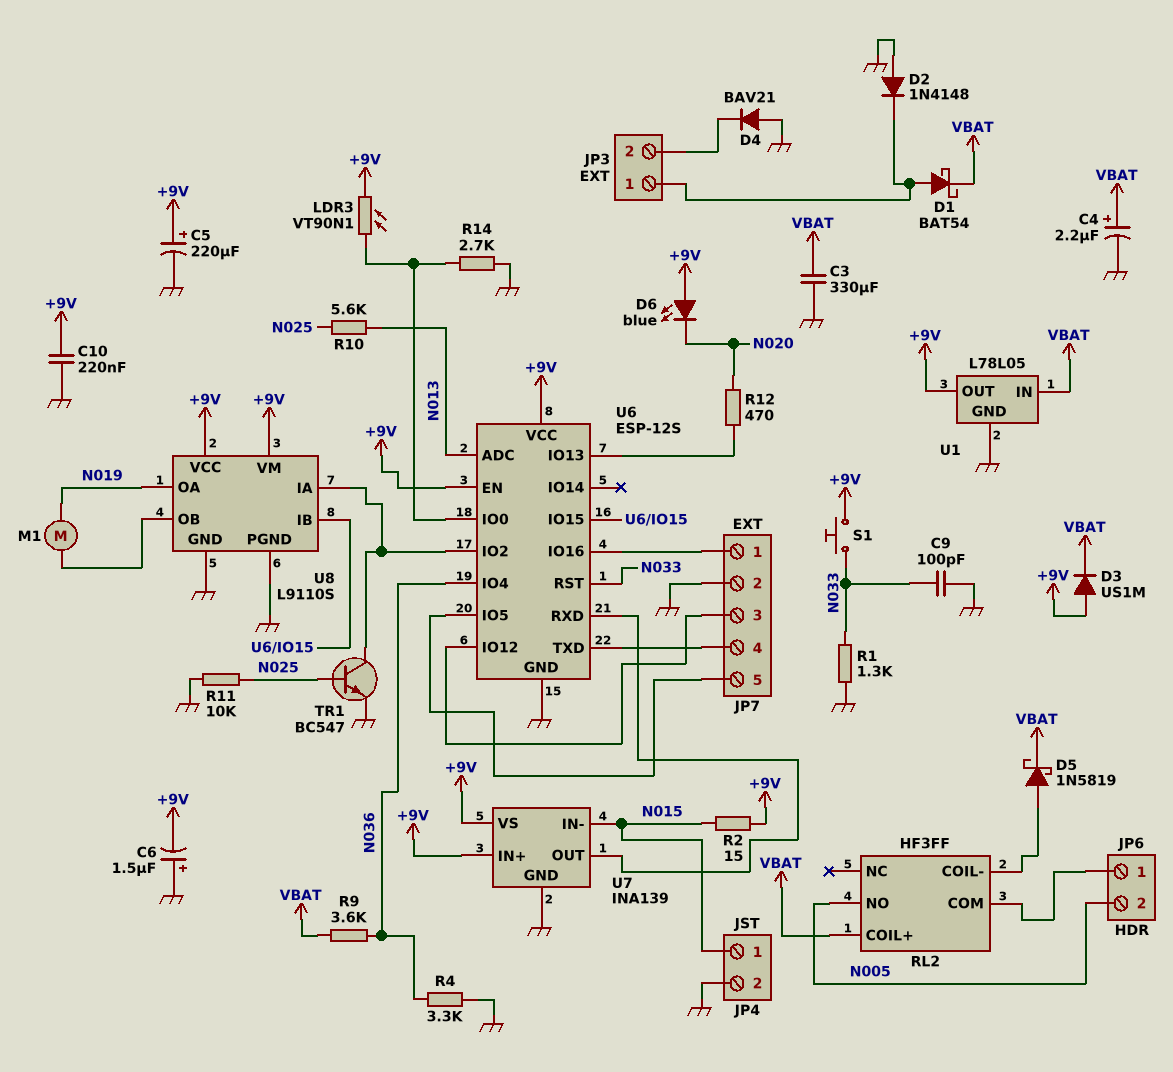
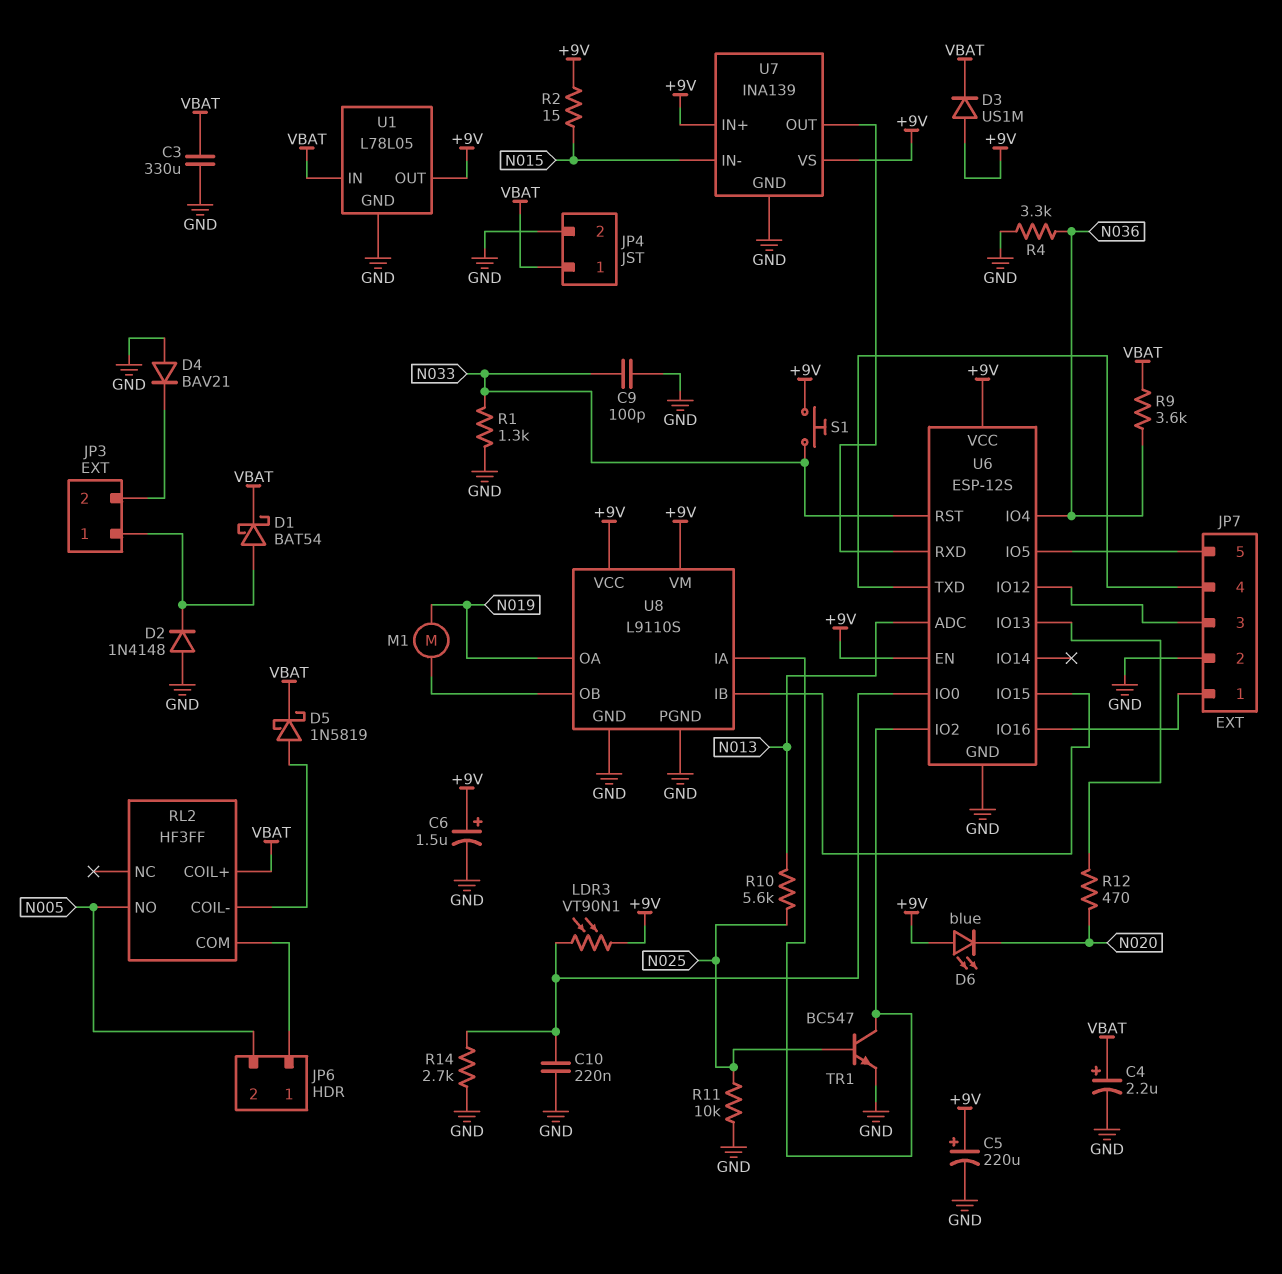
C6: 1.5uF (plus GND, minus +9V) -> 1.5uF (plus +9V, minus GND)
C10: 220nF (+9V, GND) -> 220nF (GND, U6/IO0)
JP4 pin 1: N015 -> VBAT

